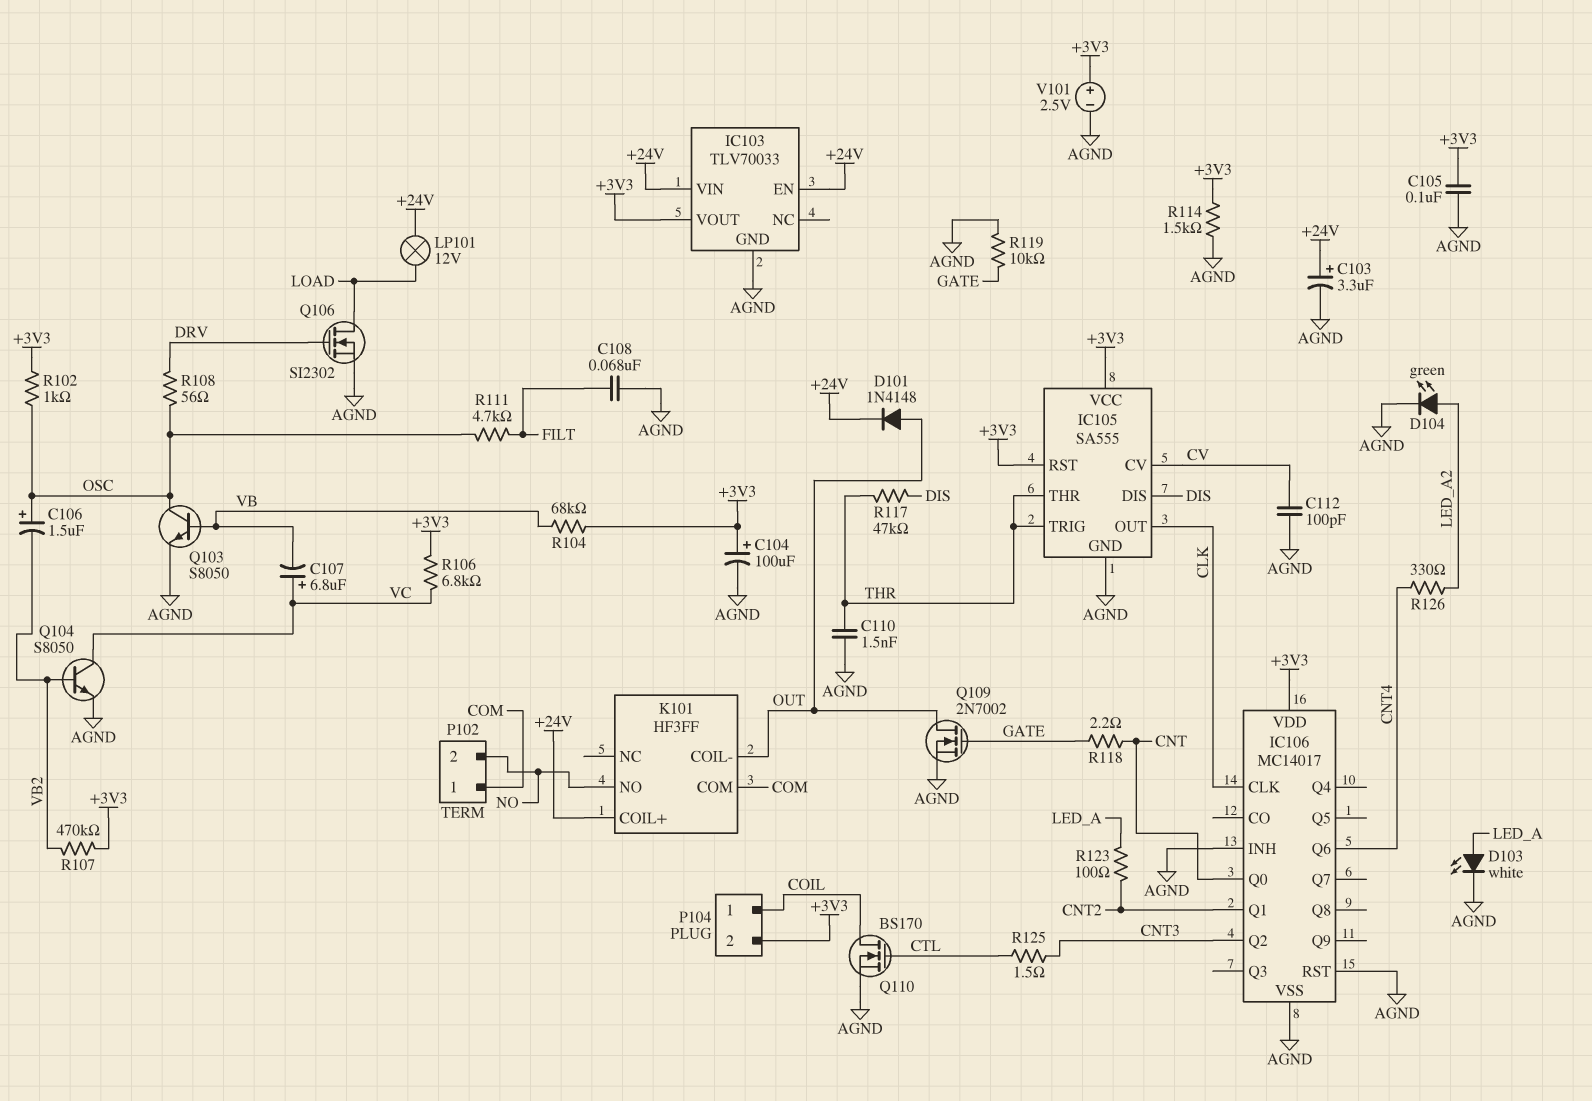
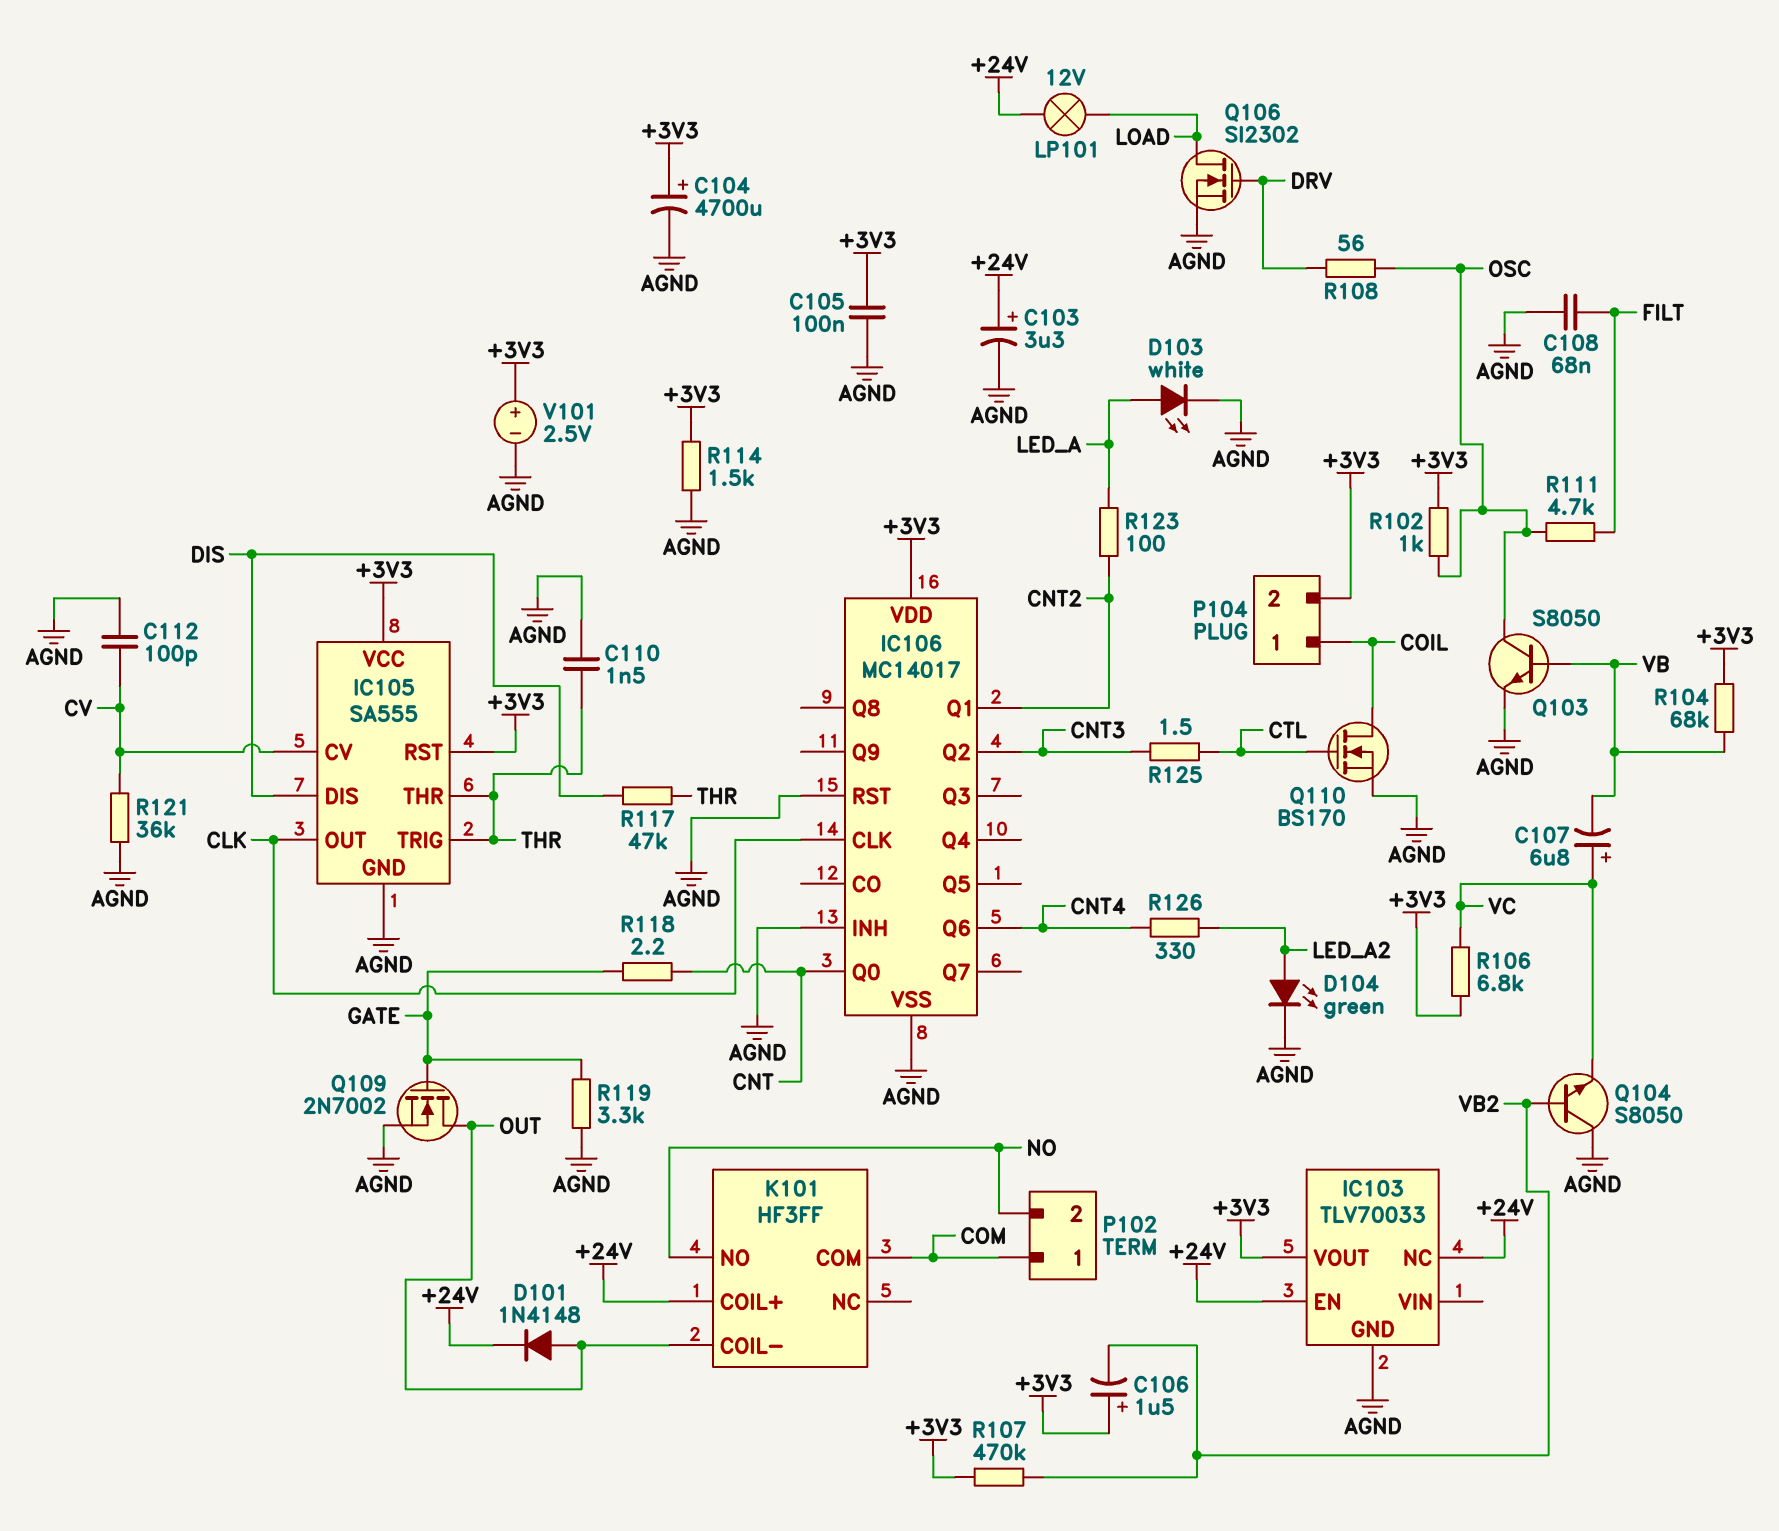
C104: 100uF (plus +3V3, minus AGND) -> 4700uF (plus +3V3, minus AGND)
C106: 1.5uF (plus OSC, minus VB2) -> 1.5uF (plus +3V3, minus VB2)
IC103 pin NC: none -> +24V
IC103 pin VIN: +24V -> none
Q104: NPN S8050 (B VB2, C VC, E AGND) -> NPN S8050 (B VB2, C AGND, E VC)
R119: 10k (AGND, GATE) -> 3.3k (AGND, GATE)
R121: none -> 36k (AGND, CV)

